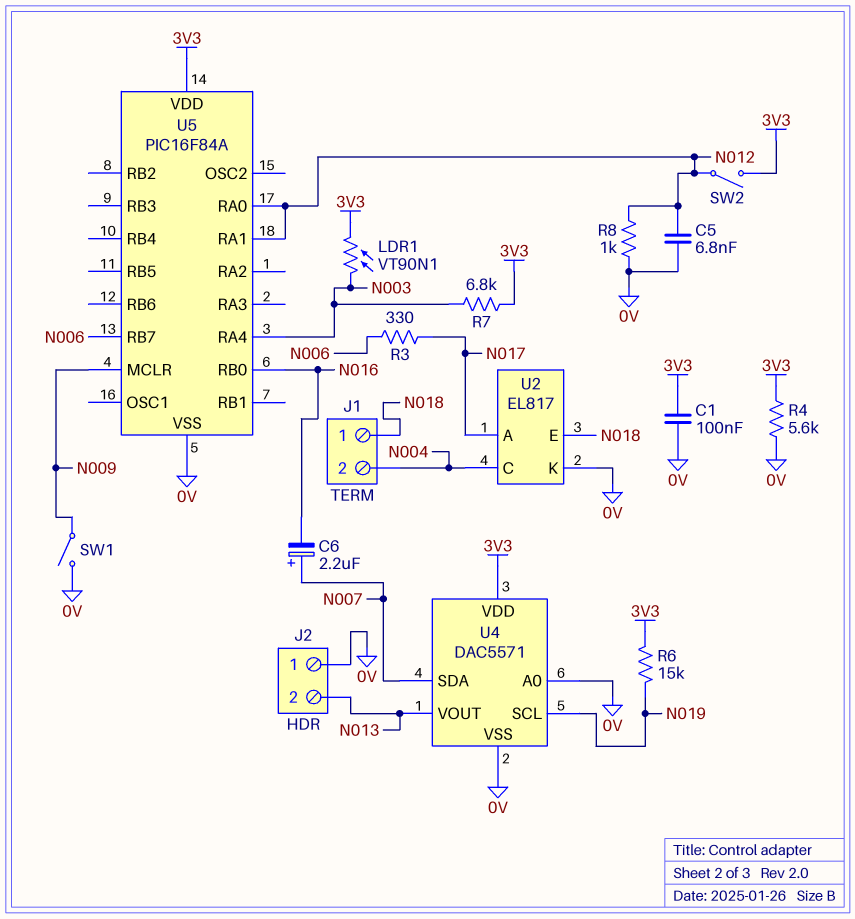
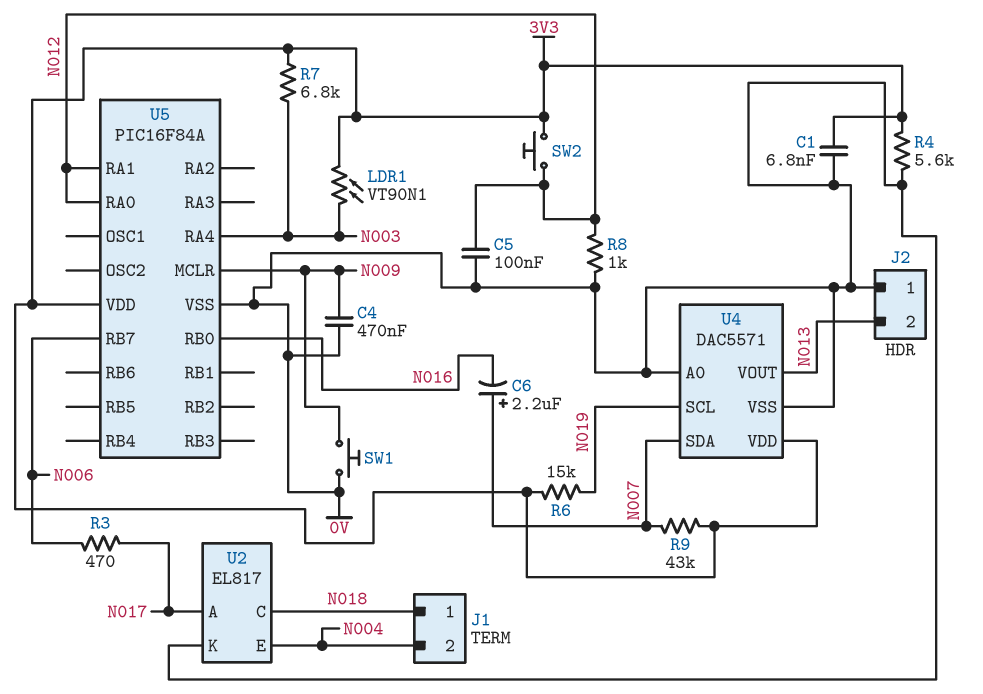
C1: 100nF (0V, 3V3) -> 6.8nF (0V, 3V3)
C4: none -> 470nF (0V, N009)
C5: 6.8nF (0V, N012) -> 100nF (0V, N012)
R3: 330 (N006, N017) -> 470 (N006, N017)
R9: none -> 43k (3V3, N007)
SW1: switch (0V, N009) -> button (0V, N009)
SW2: switch (3V3, N012) -> button (3V3, N012)
U2 pin C: N004 -> N018
U2 pin E: N018 -> N004

